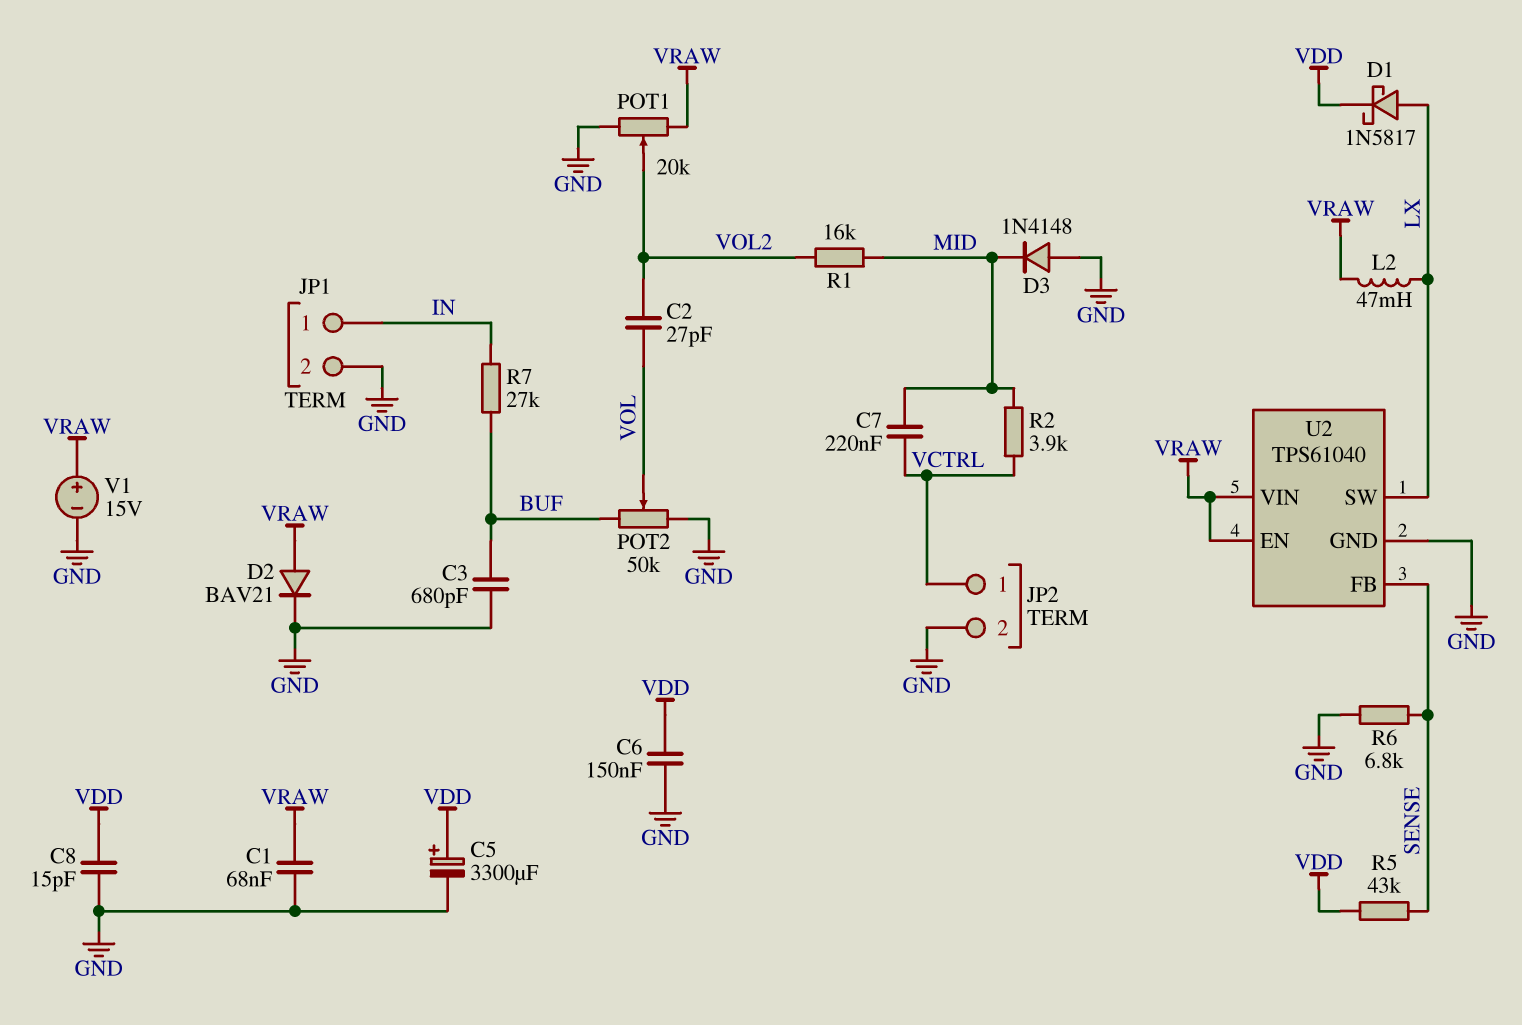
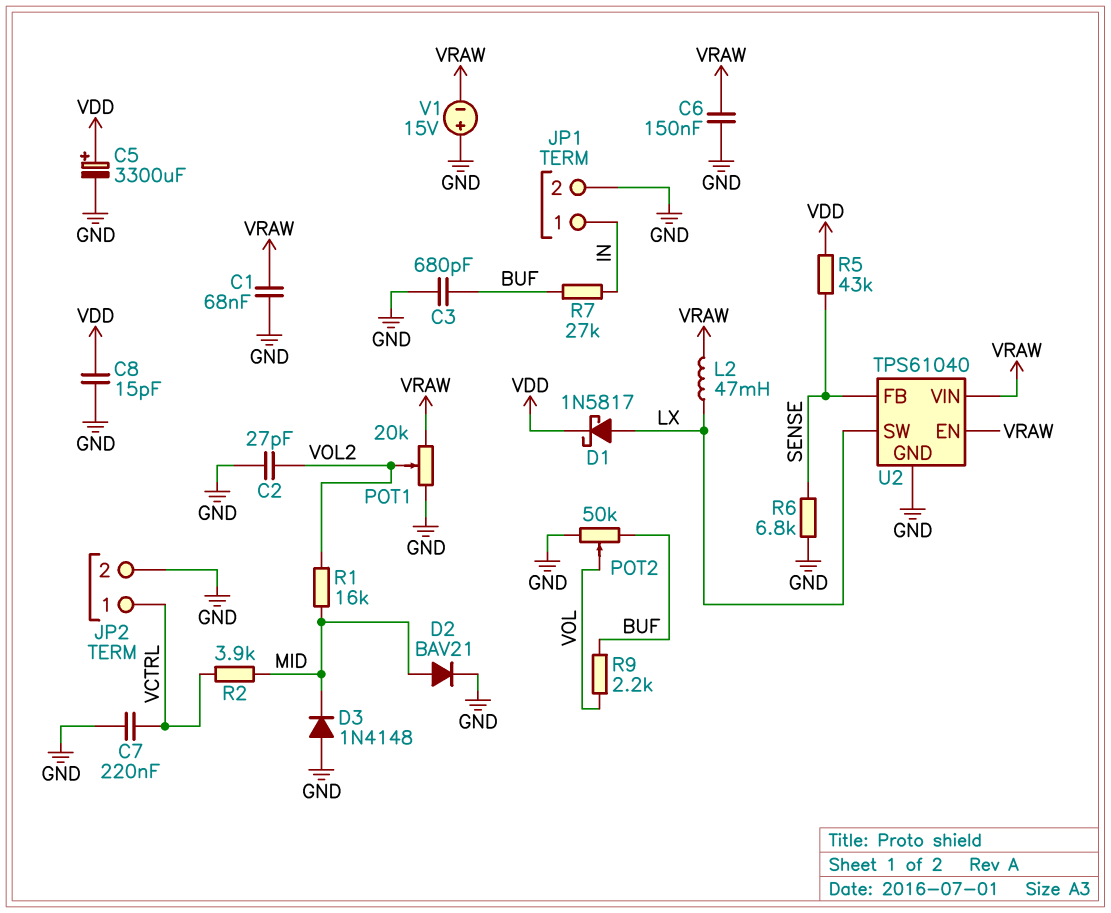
C2: 27pF (VOL, VOL2) -> 27pF (GND, VOL2)
C6: 150nF (GND, VDD) -> 150nF (GND, VRAW)
C7: 220nF (MID, VCTRL) -> 220nF (GND, VCTRL)
D2: diode BAV21 (A VRAW, K GND) -> diode BAV21 (A MID, K GND)
R9: none -> 2.2k (BUF, VOL)
V1: 15V (plus VRAW, minus GND) -> 15V (plus GND, minus VRAW)

